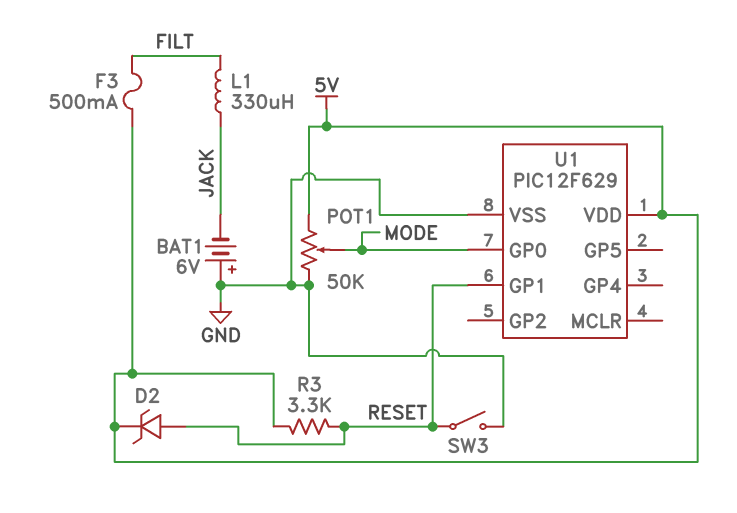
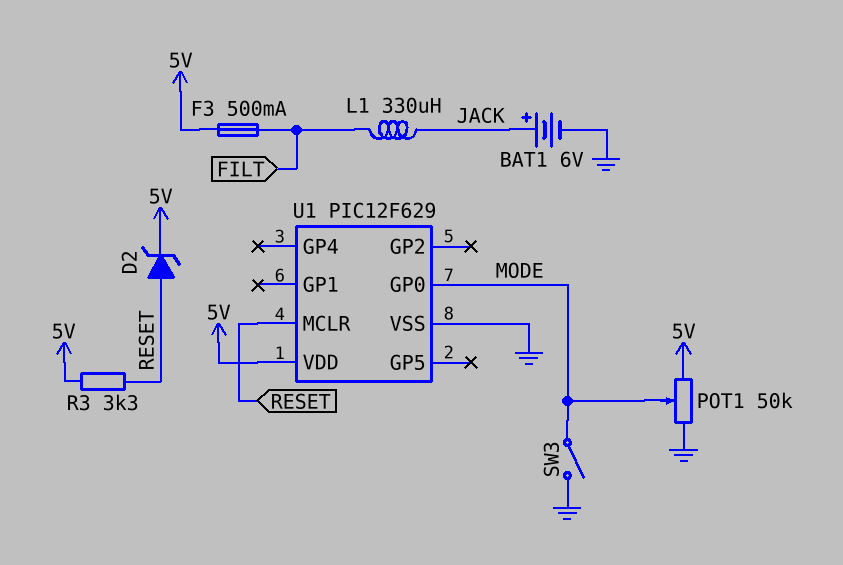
BAT1: 6V (plus GND, minus JACK) -> 6V (plus JACK, minus GND)
SW3: switch (GND, RESET) -> switch (GND, MODE)
U1 pin GP1: RESET -> none
U1 pin MCLR: none -> RESET

